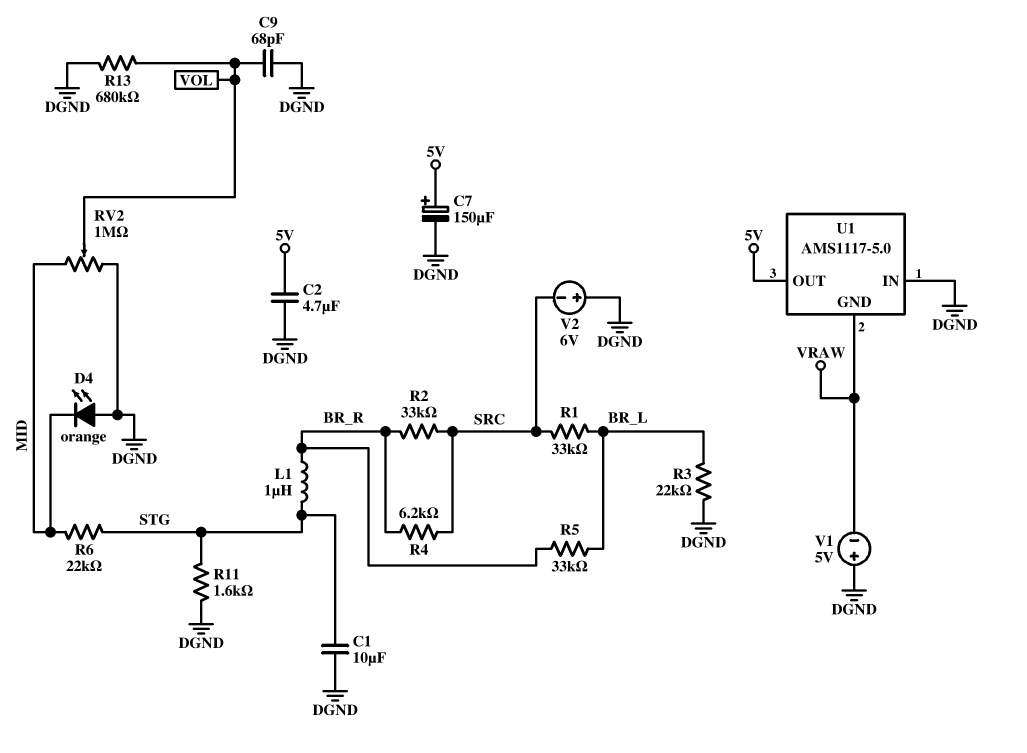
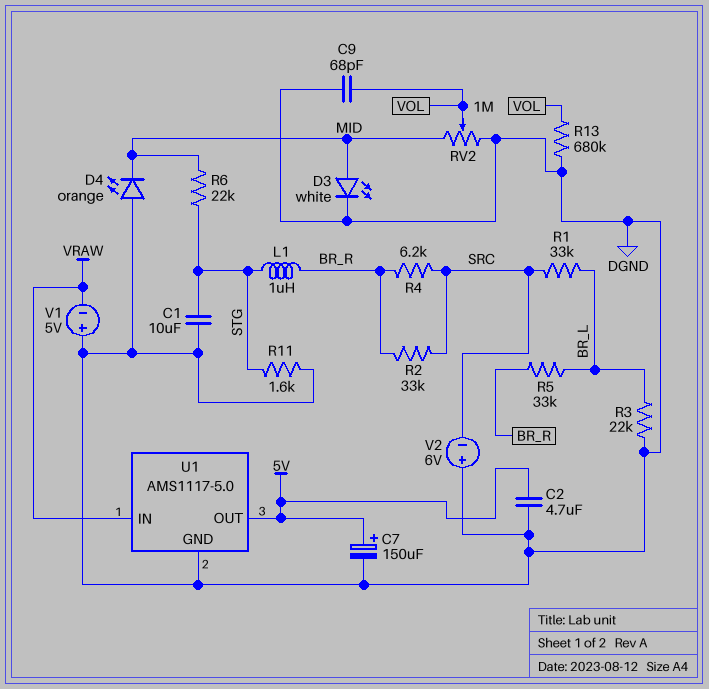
D3: none -> LED white (A MID, K DGND)
U1 pin GND: VRAW -> DGND
U1 pin IN: DGND -> VRAW

